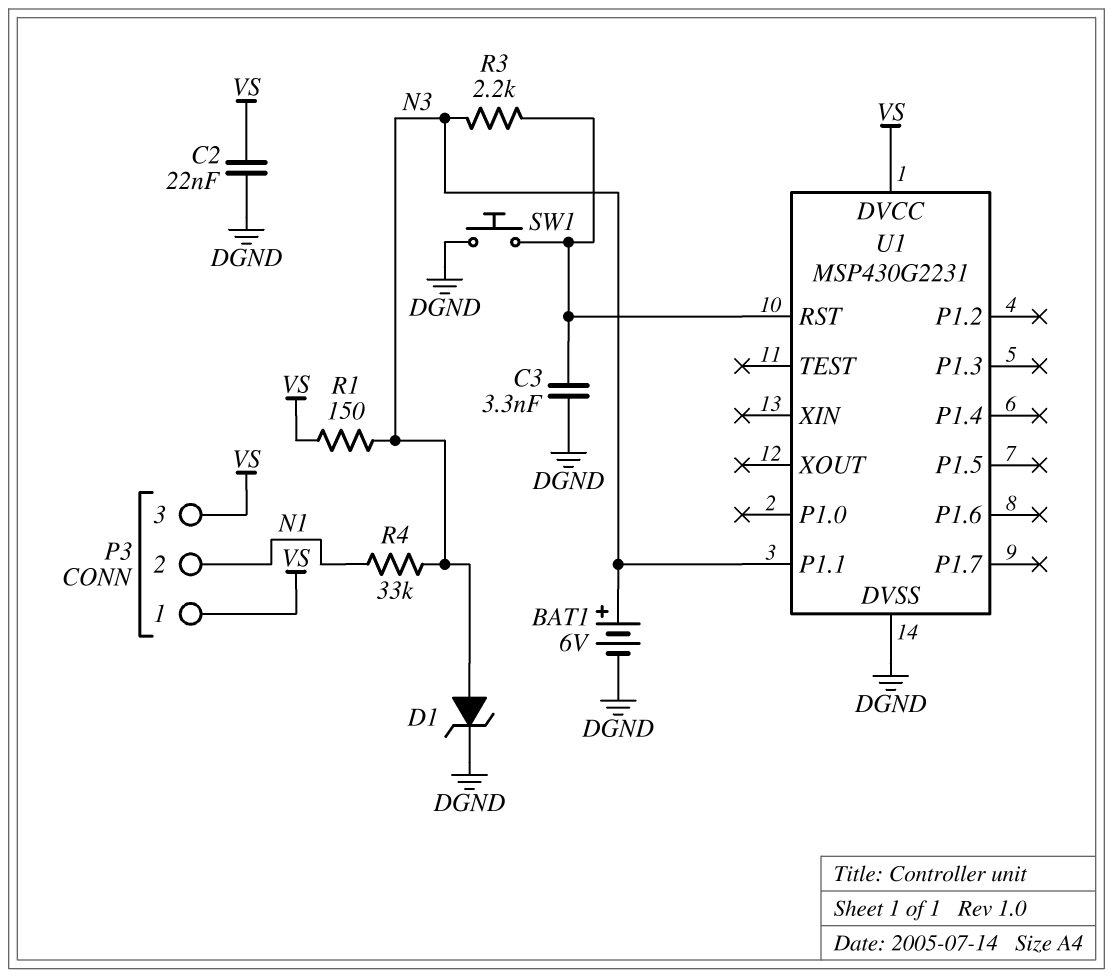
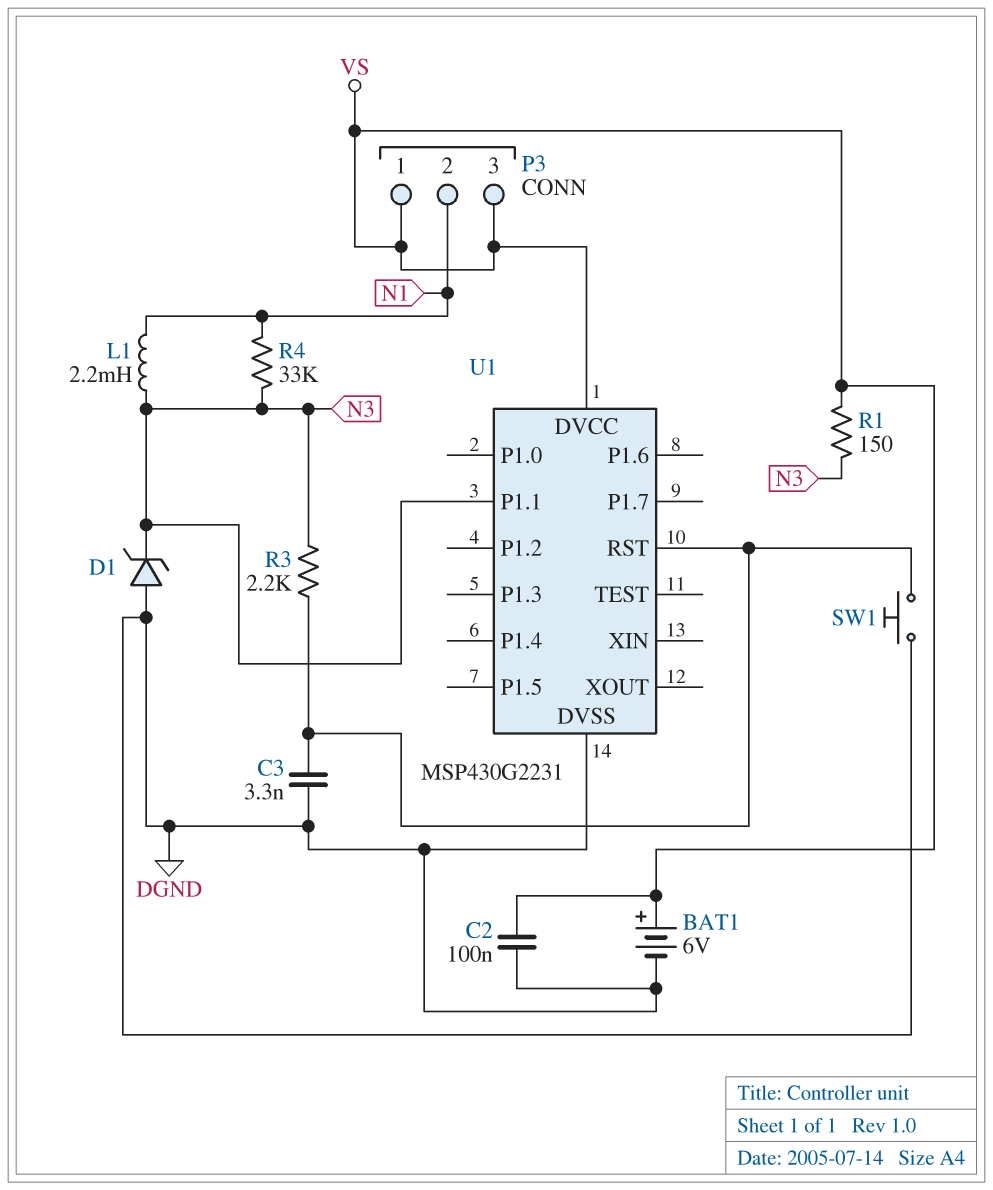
BAT1: 6V (plus N3, minus DGND) -> 6V (plus VS, minus DGND)
C2: 22nF (DGND, VS) -> 100nF (DGND, VS)
D1: zener (A N3, K DGND) -> zener (A DGND, K N3)
L1: none -> 2.2mH (N1, N3)

